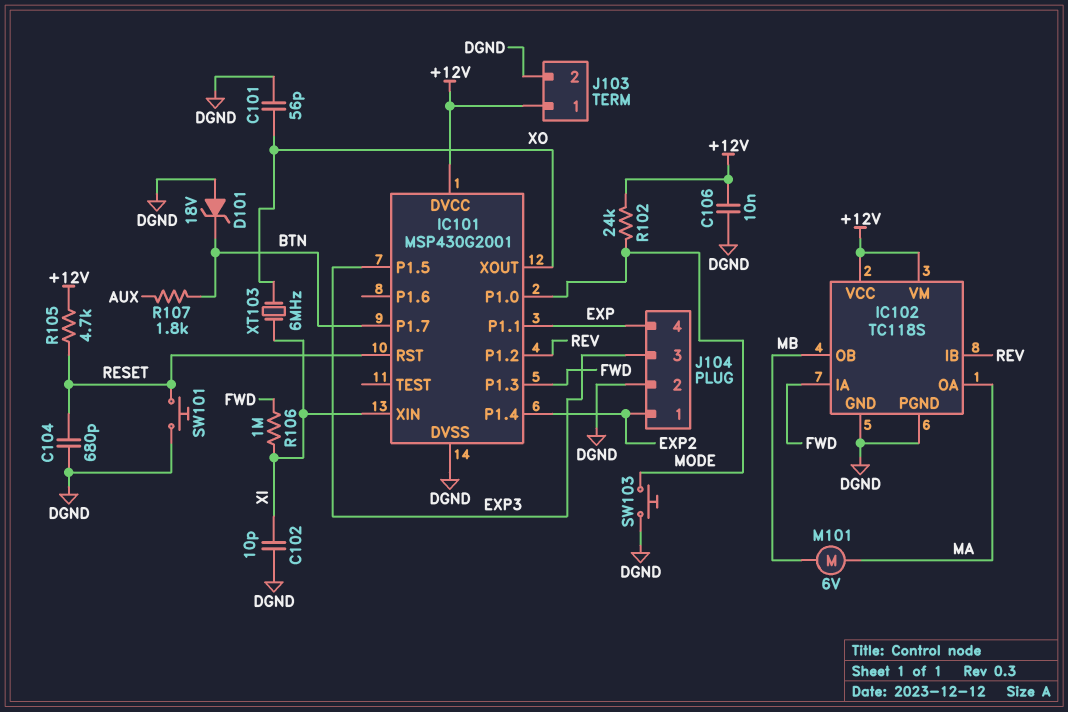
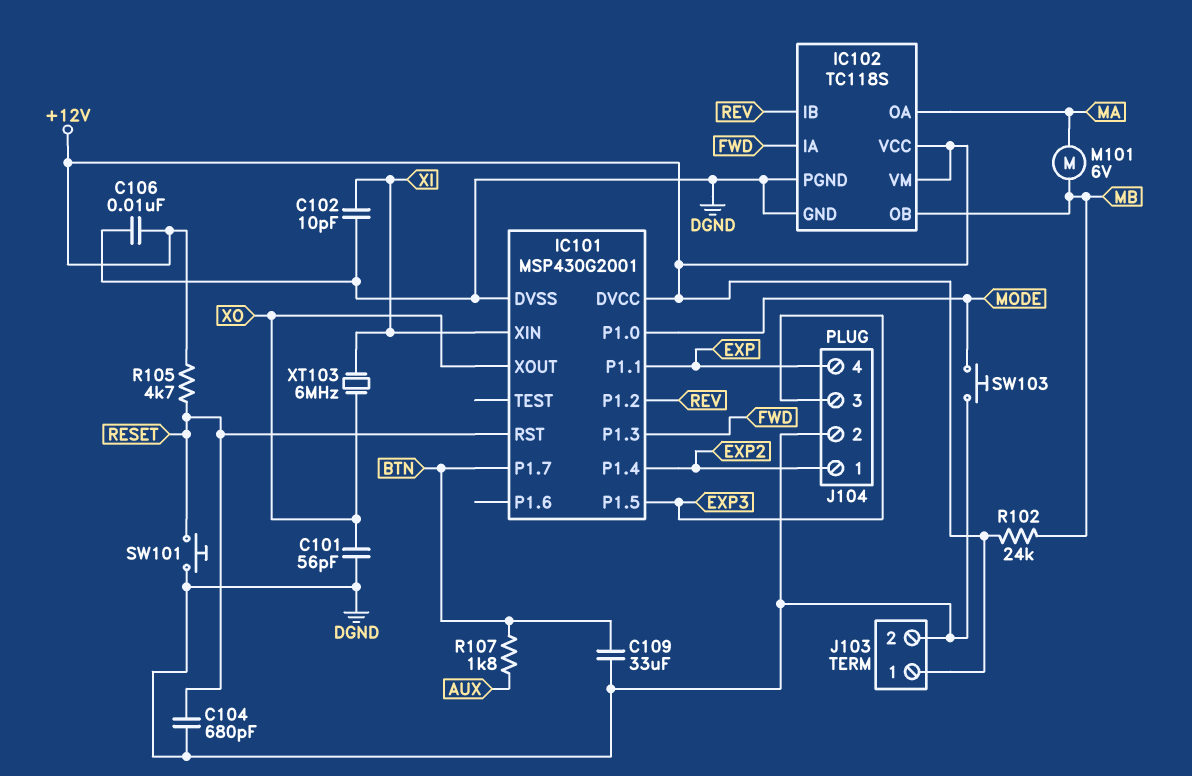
C109: none -> 33uF (BTN, DGND)
D101: zener 18V (A DGND, K BTN) -> none
R102: 24k (+12V, MODE) -> 24k (+12V, MB)
R106: 1M (FWD, XI) -> none

